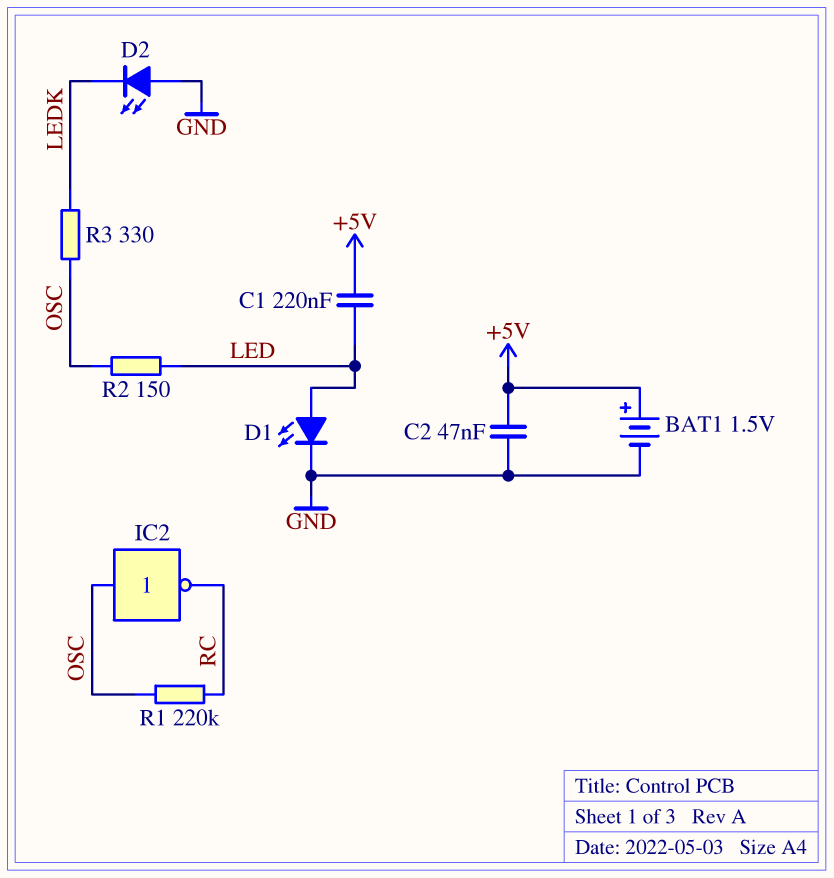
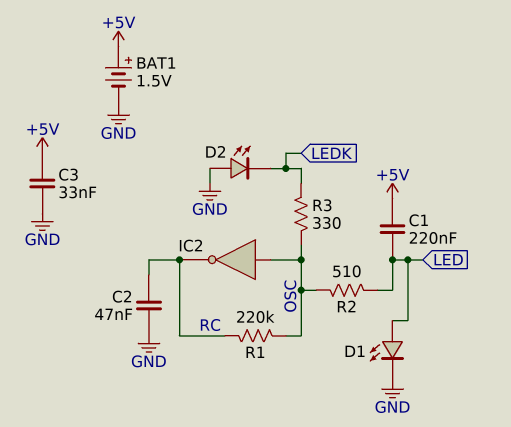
C2: 47nF (+5V, GND) -> 47nF (GND, RC)
C3: none -> 33nF (+5V, GND)
R2: 150 (LED, OSC) -> 510 (LED, OSC)

